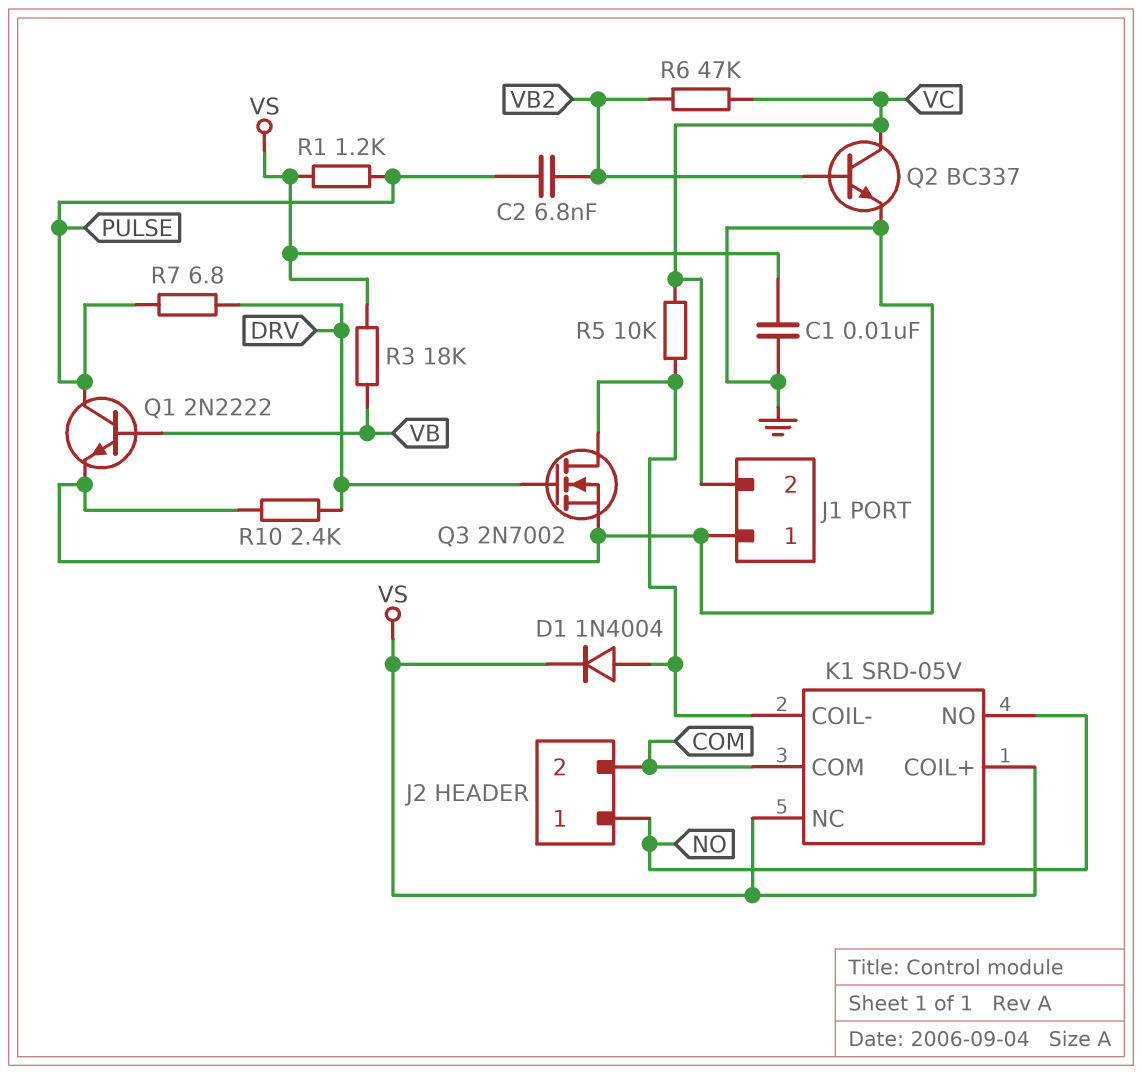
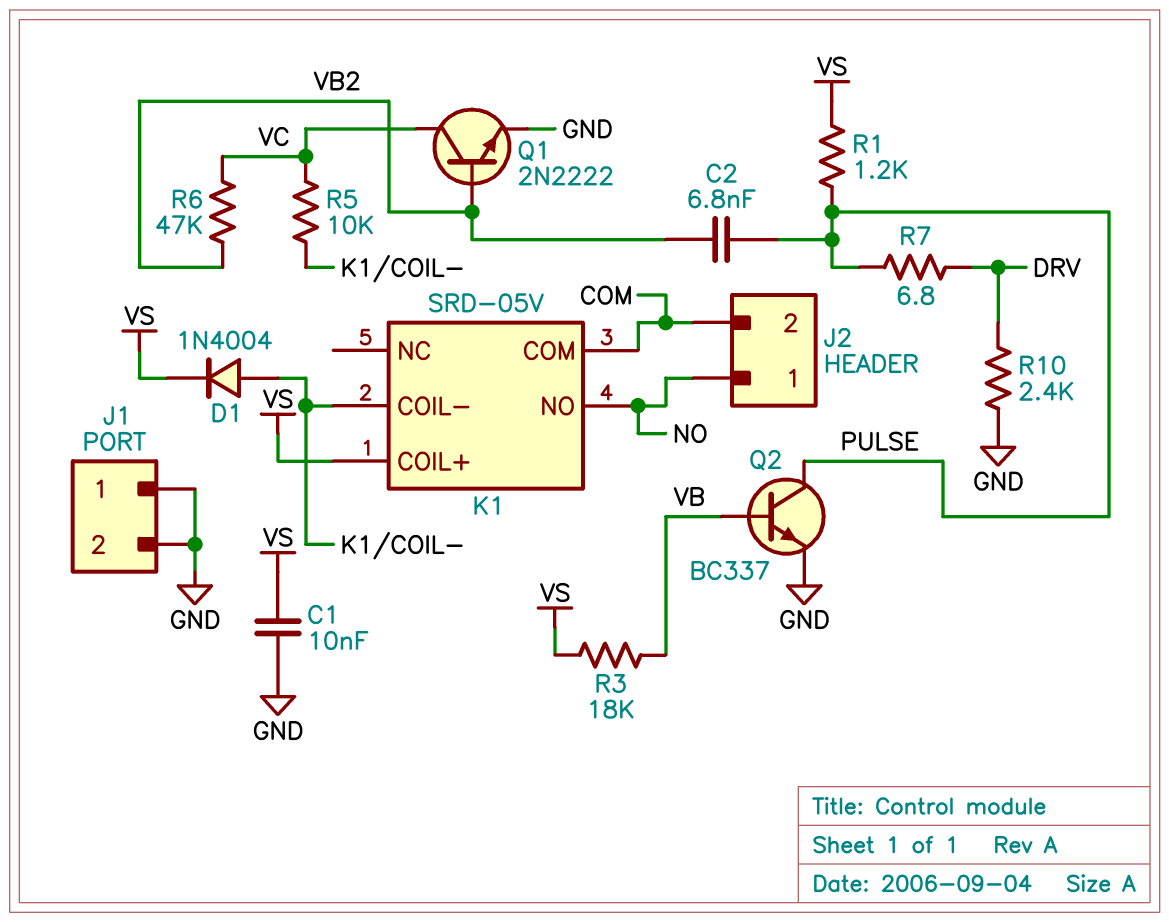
J1 pin 2: VC -> GND
K1 pin NC: VS -> none
Q1: NPN 2N2222 (B VB, C PULSE, E GND) -> NPN 2N2222 (B VB2, C VC, E GND)
Q2: NPN BC337 (B VB2, C VC, E GND) -> NPN BC337 (B VB, C PULSE, E GND)
Q3: NMOS 2N7002 (G DRV, D K1/COIL-, S GND) -> none

